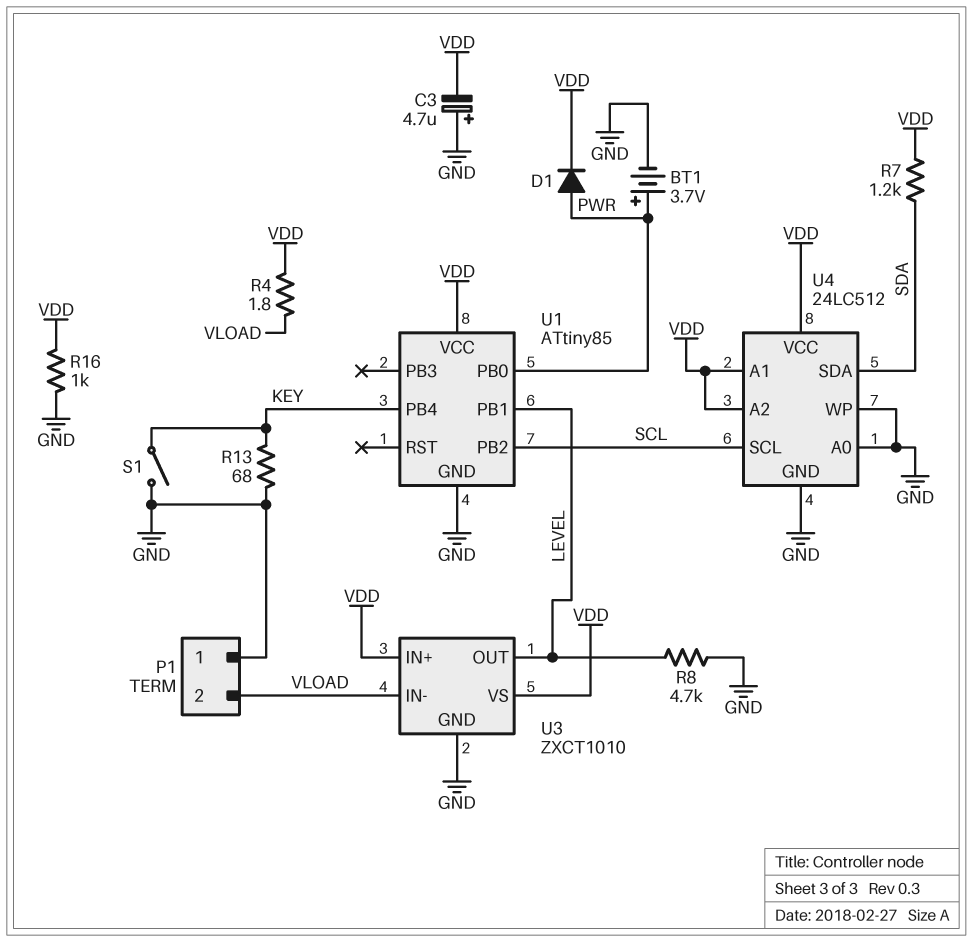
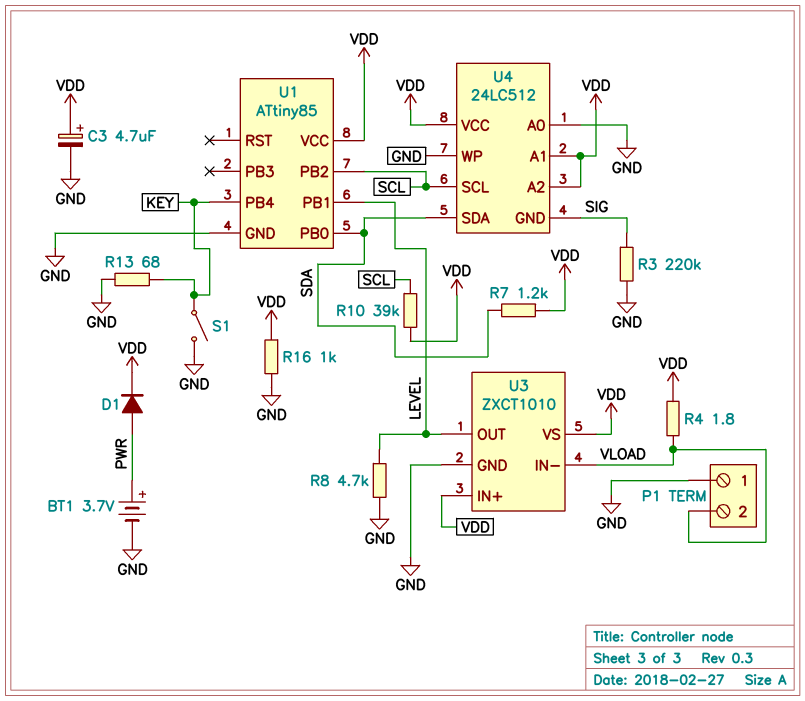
C3: 4.7uF (plus GND, minus VDD) -> 4.7uF (plus VDD, minus GND)
R3: none -> 220k (GND, SIG)
R10: none -> 39k (SCL, VDD)
U1 pin PB0: PWR -> SDA
U4 pin GND: GND -> SIG

